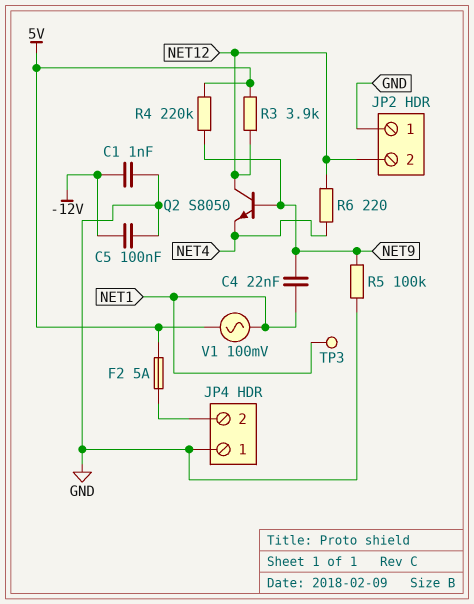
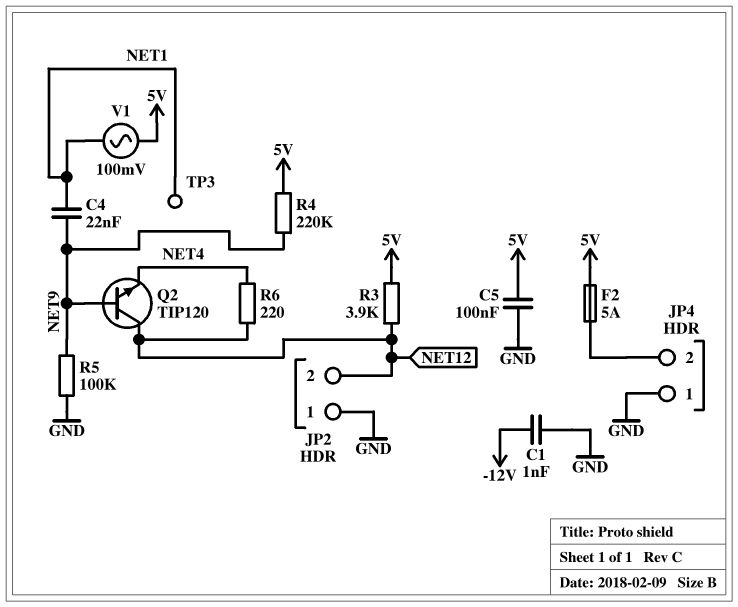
C5: 100nF (-12V, GND) -> 100nF (5V, GND)
Q2: NPN S8050 (B NET9, C NET12, E NET4) -> NPN TIP120 (B NET9, C NET12, E NET4)

